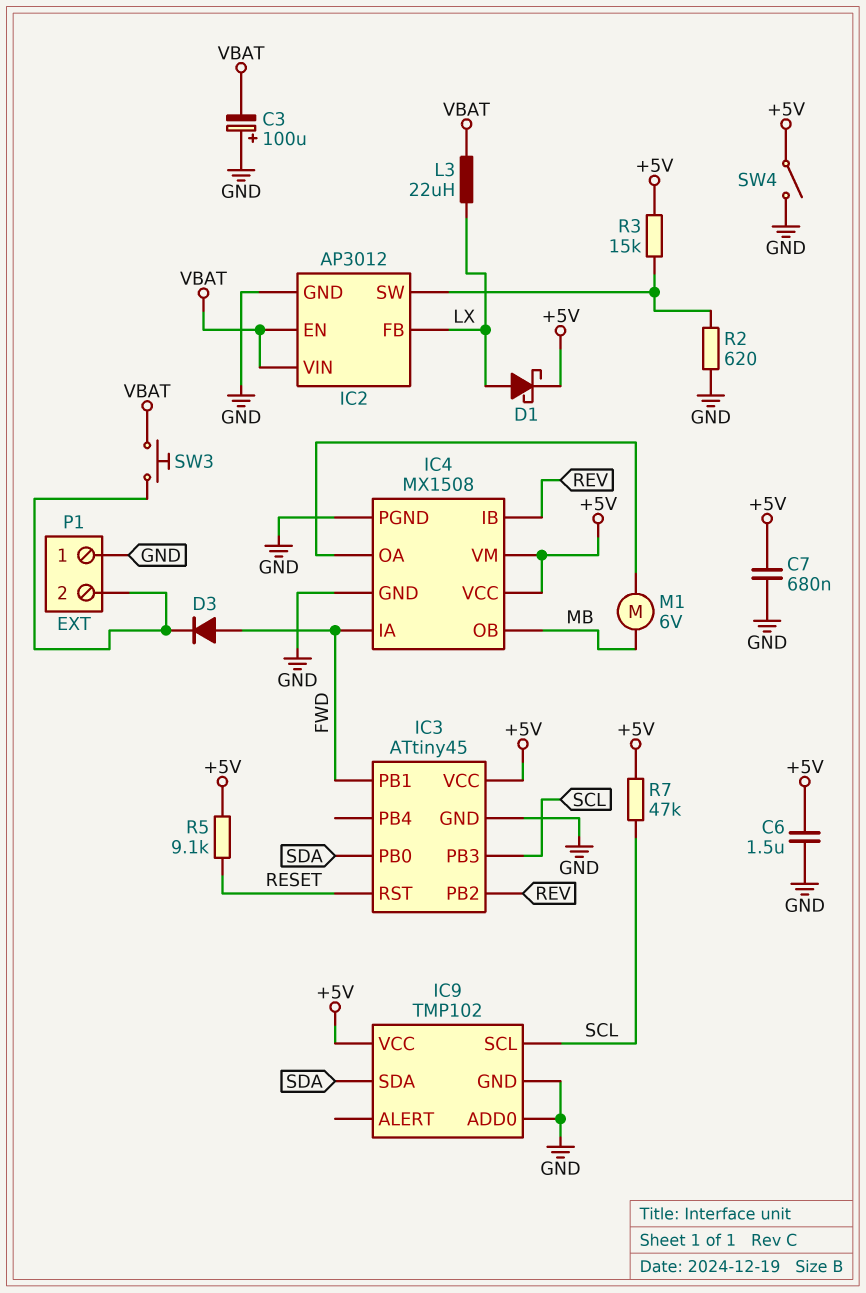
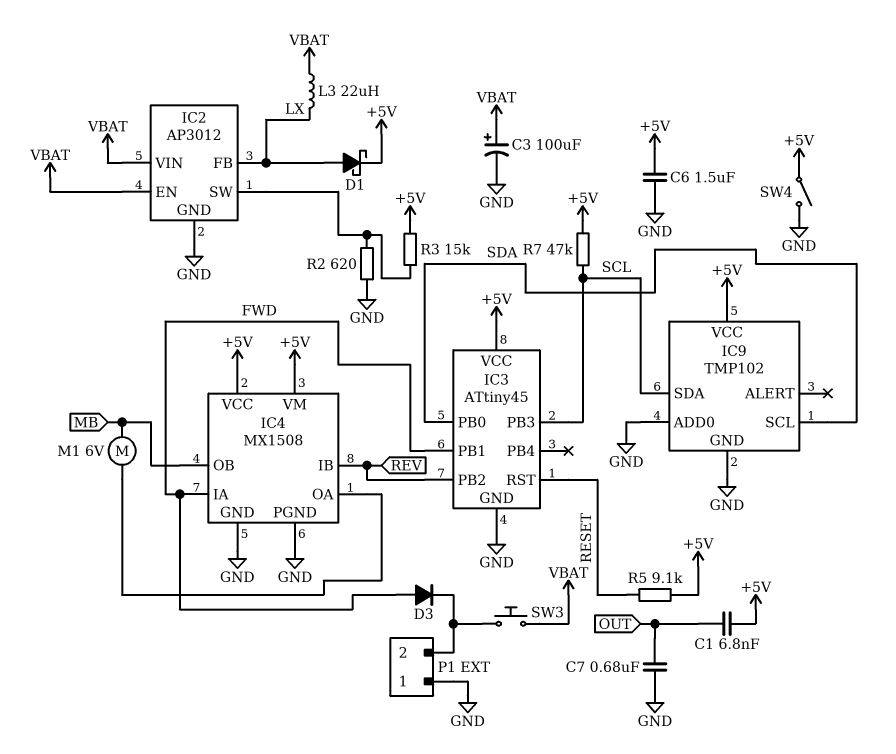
C1: none -> 6.8nF (+5V, OUT)
C3: 100uF (plus GND, minus VBAT) -> 100uF (plus VBAT, minus GND)
C7: 680nF (+5V, GND) -> 680nF (GND, OUT)
IC9 pin SCL: SCL -> SDA
IC9 pin SDA: SDA -> SCL

